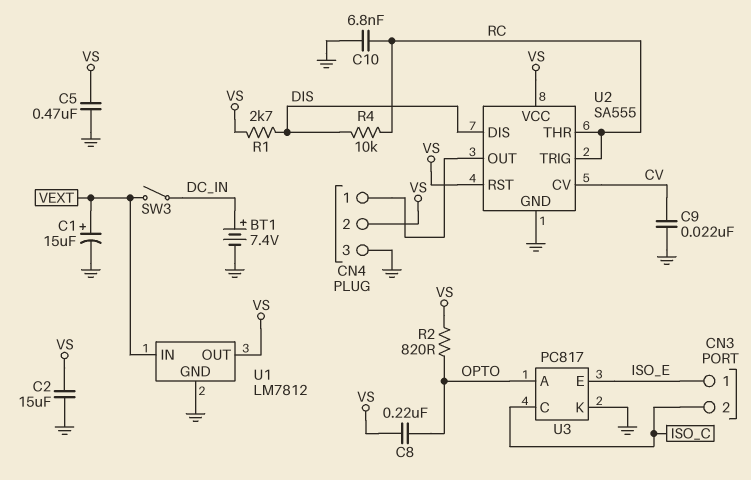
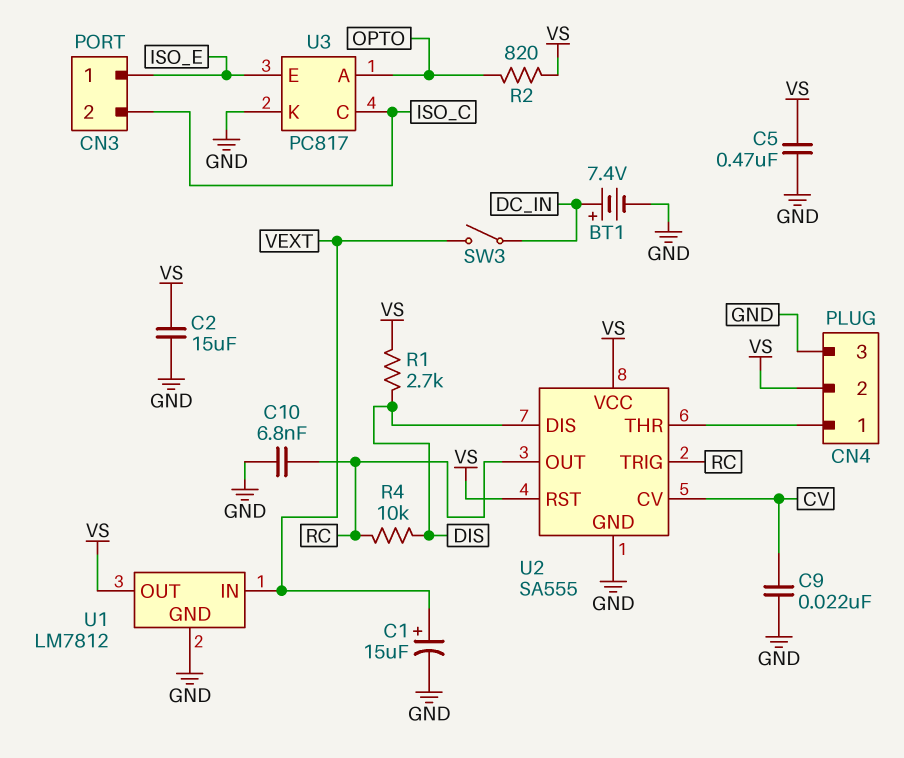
C8: 220nF (OPTO, VS) -> none
U2 pin OUT: CN4/1 -> RC
U2 pin THR: RC -> CN4/1

